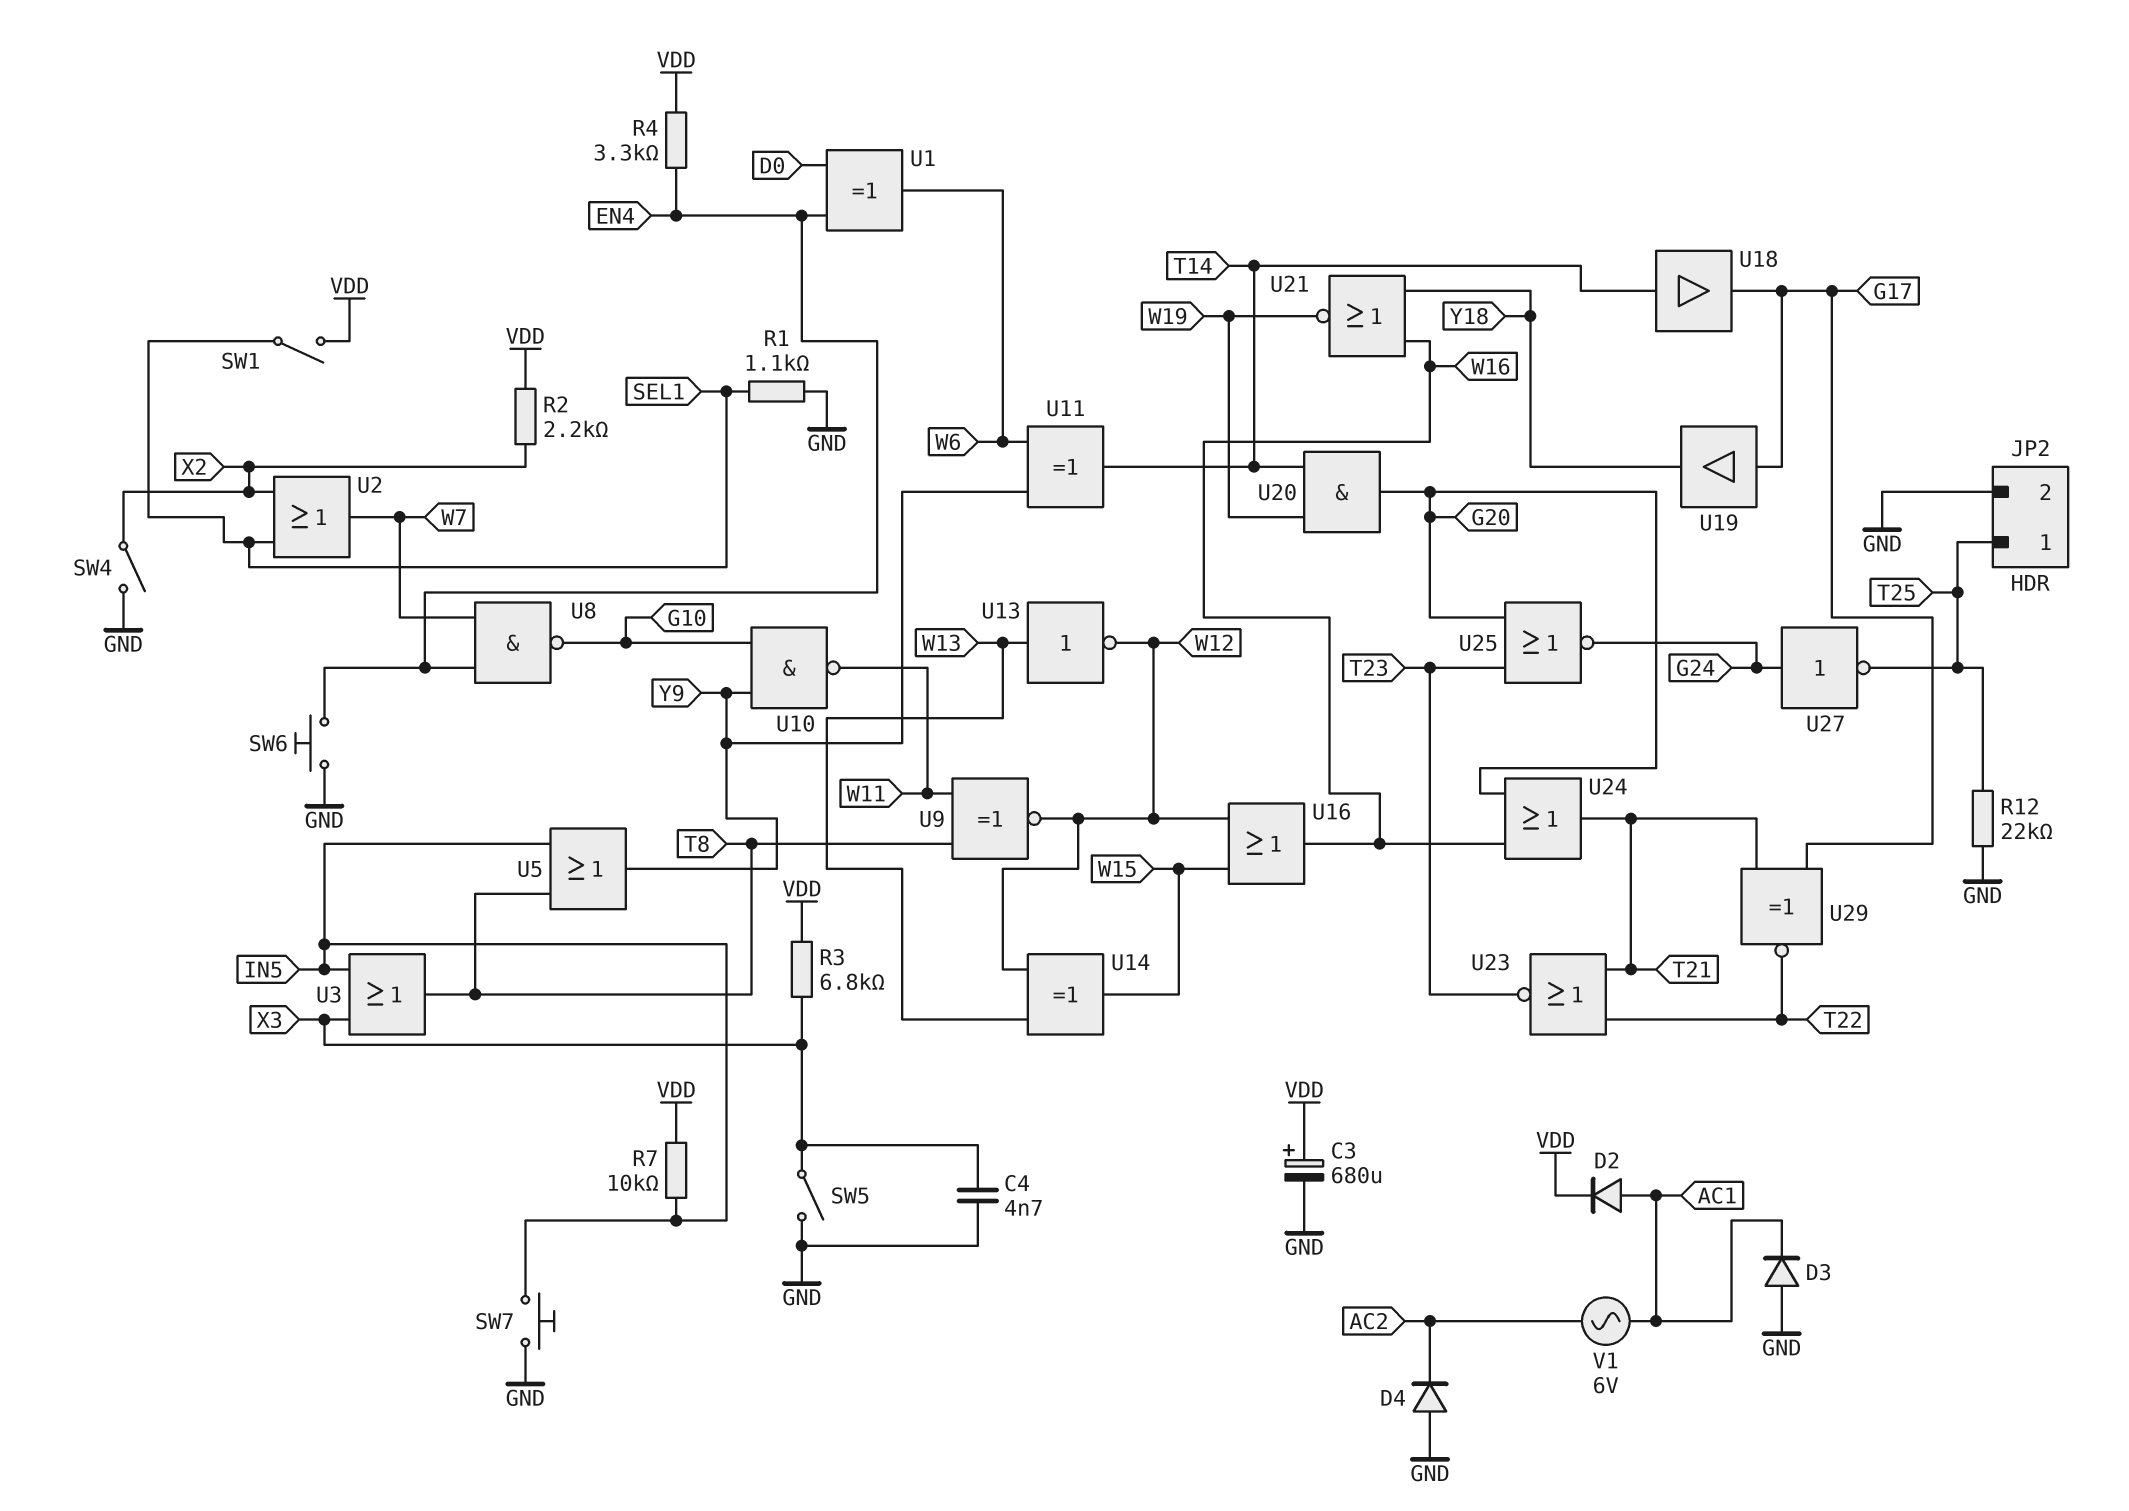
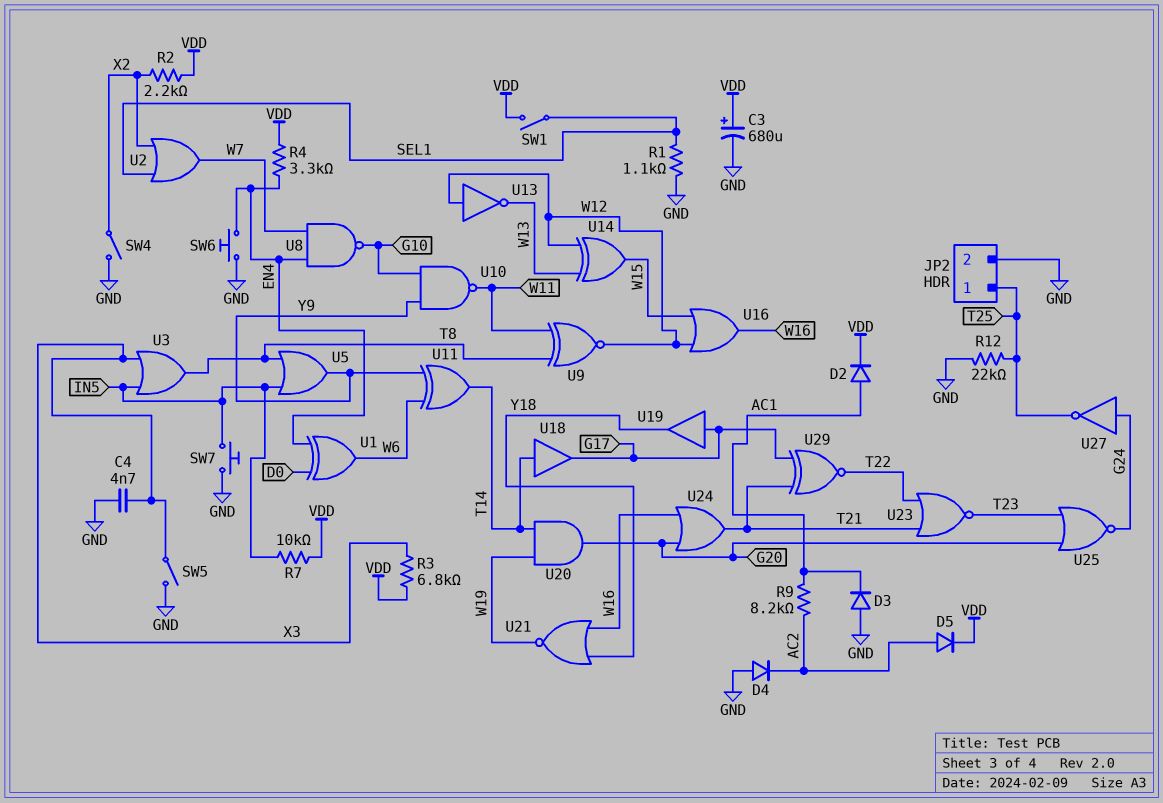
D5: none -> diode (A AC2, K VDD)
R9: none -> 8.2k (AC1, AC2)
U13: NOT (in W13, out W12) -> NOT (in W12, out W13)
V1: AC 6V (AC1, AC2) -> none

